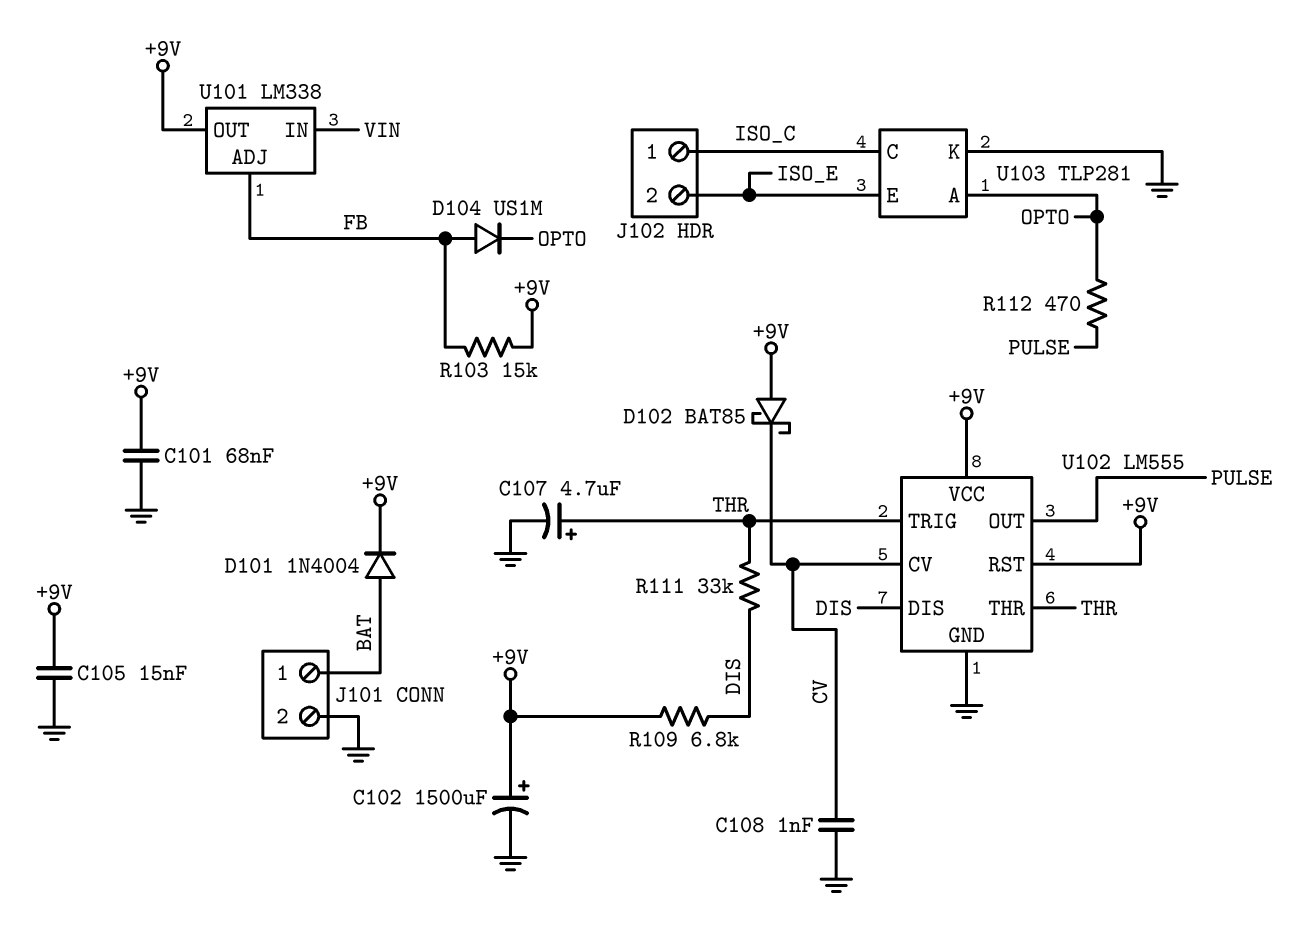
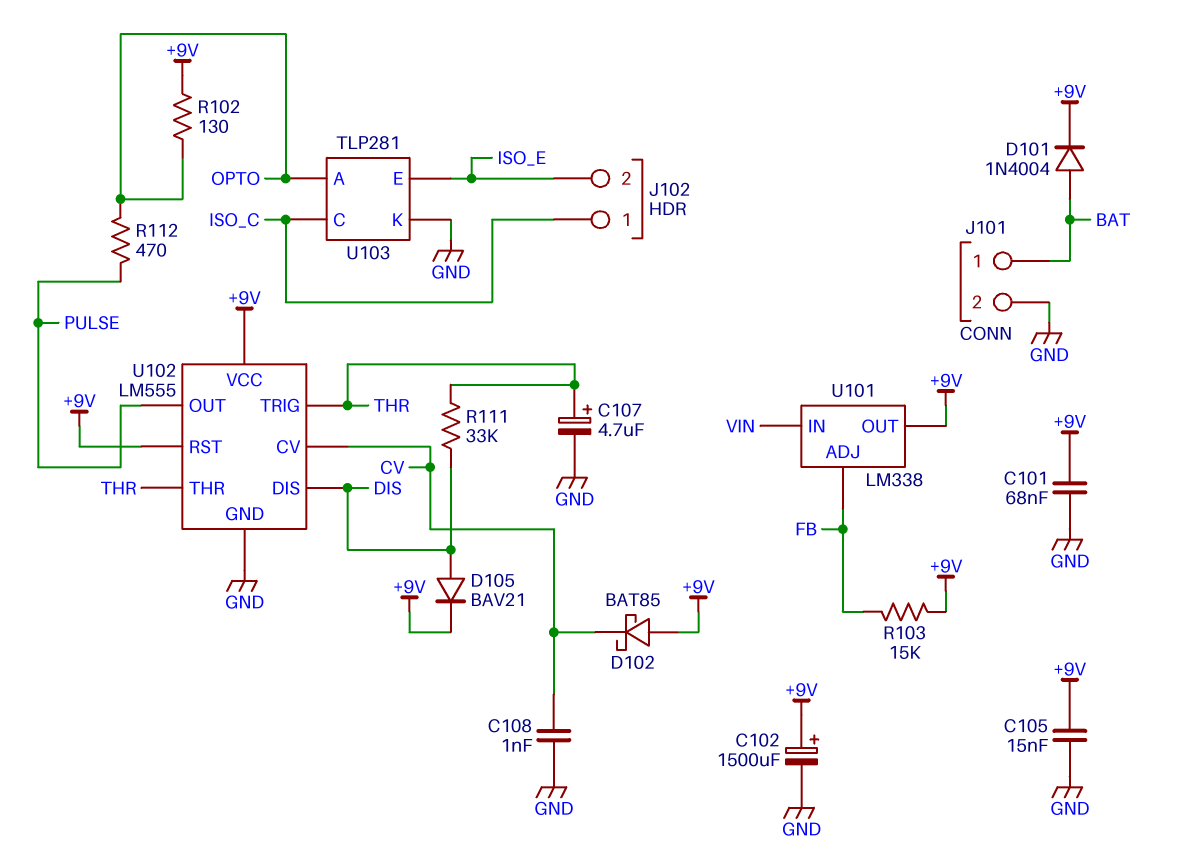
D104: diode US1M (A FB, K OPTO) -> none
D105: none -> diode BAV21 (A DIS, K +9V)
R102: none -> 130 (+9V, OPTO)
R109: 6.8k (+9V, DIS) -> none

